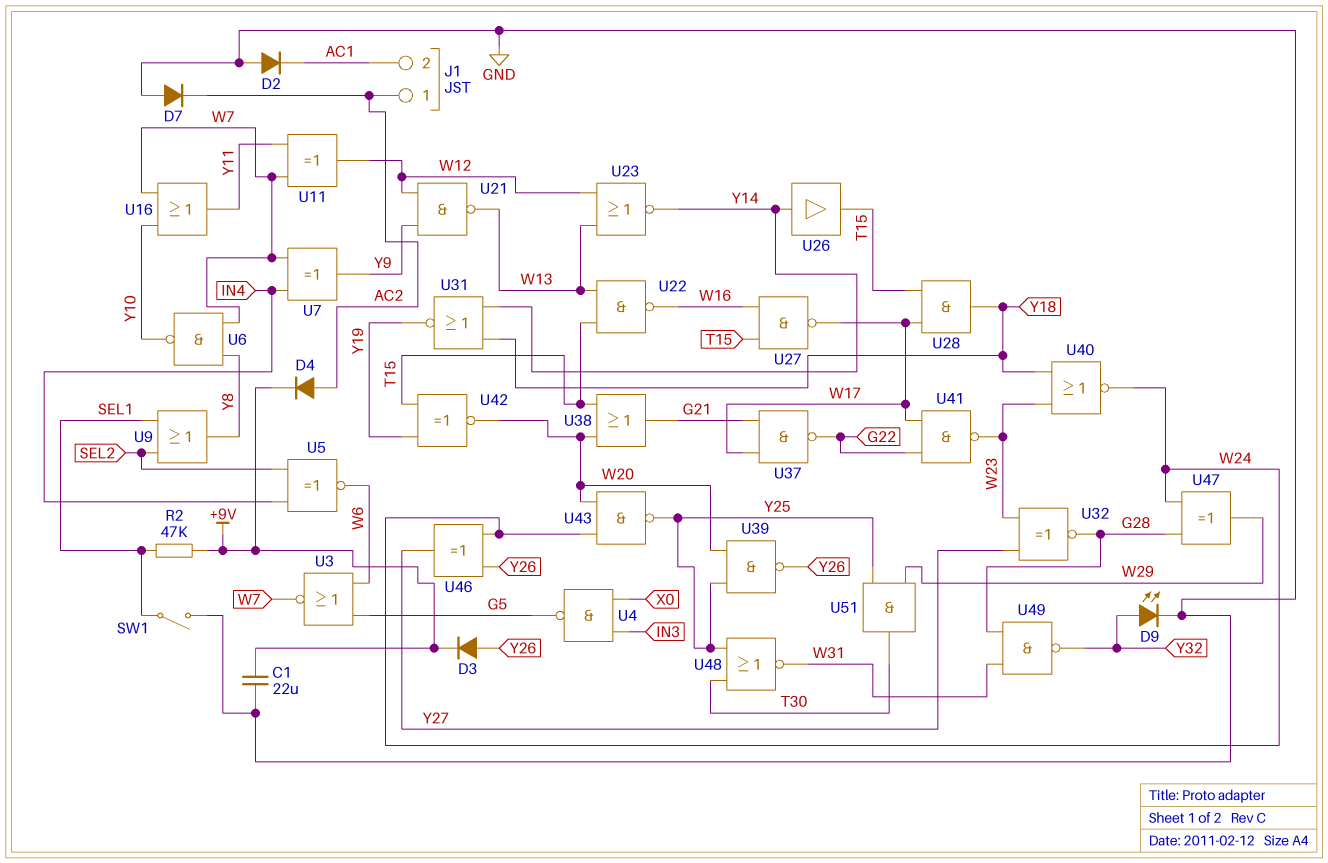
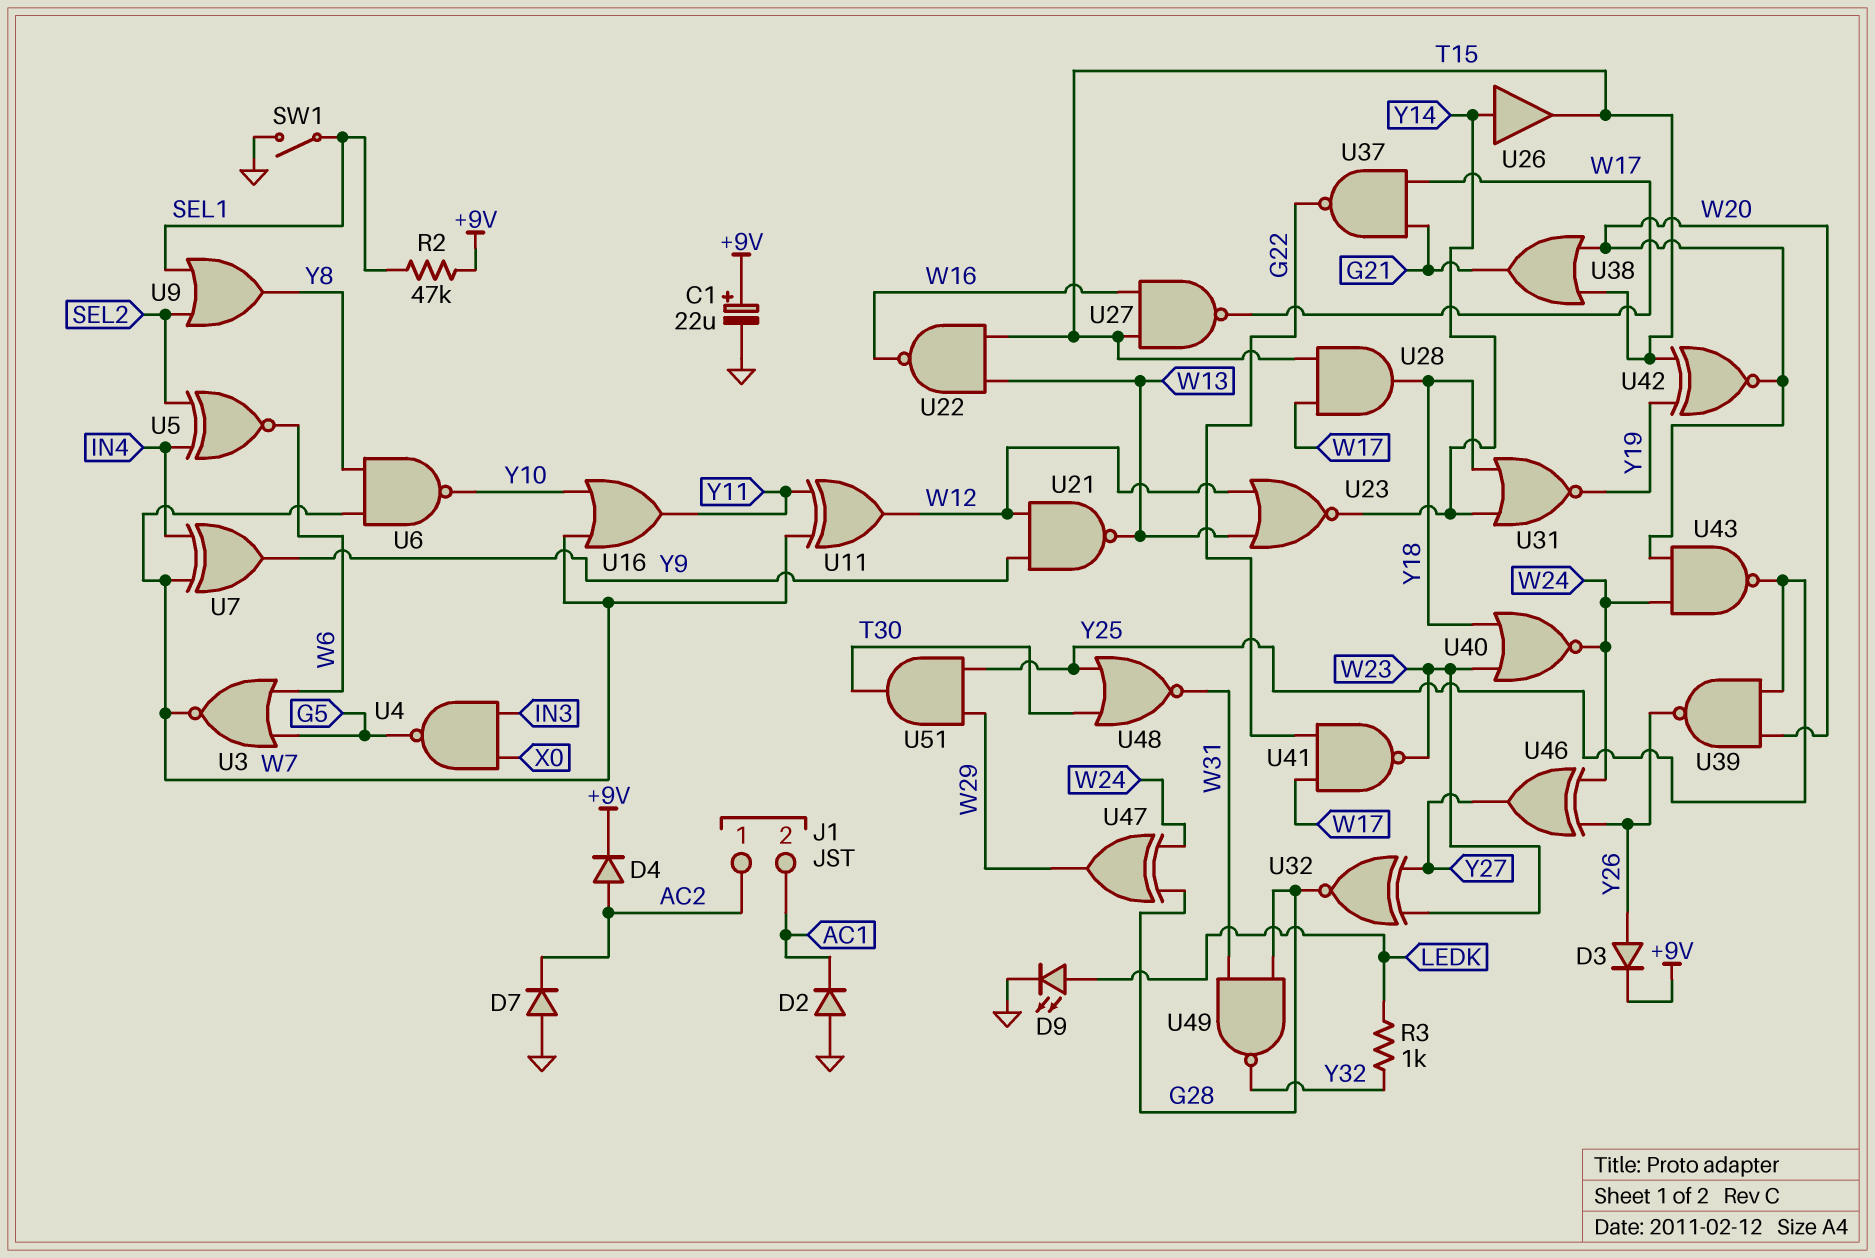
C1: 22uF (+9V, GND) -> 22uF (plus +9V, minus GND)
D9: LED (A Y32, K GND) -> LED (A LEDK, K GND)
R3: none -> 1k (LEDK, Y32)

